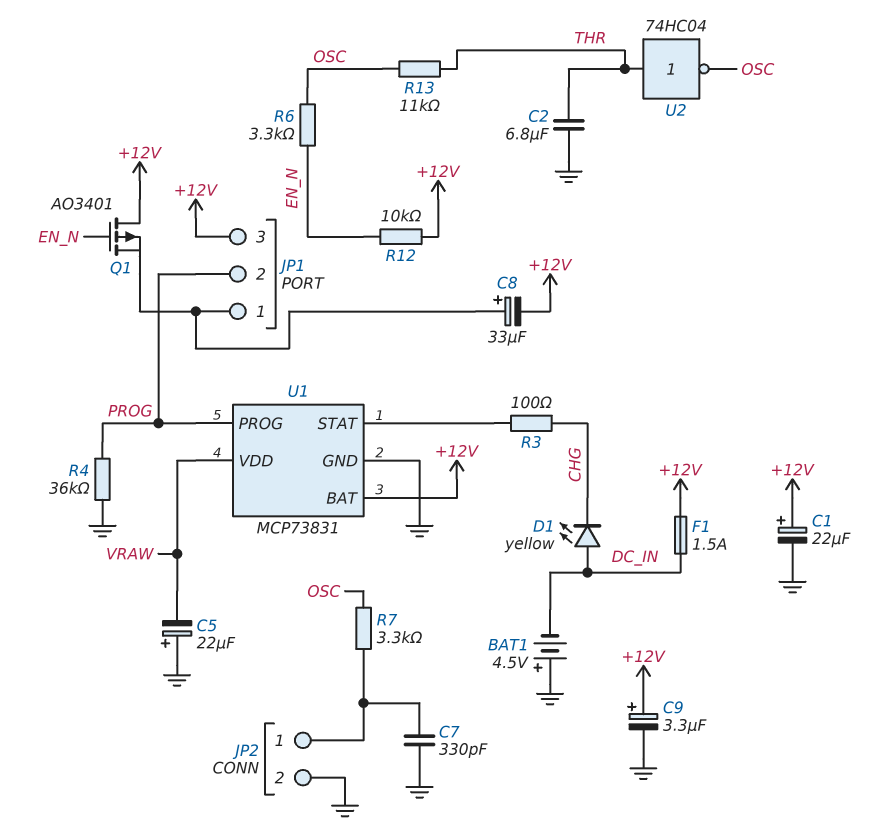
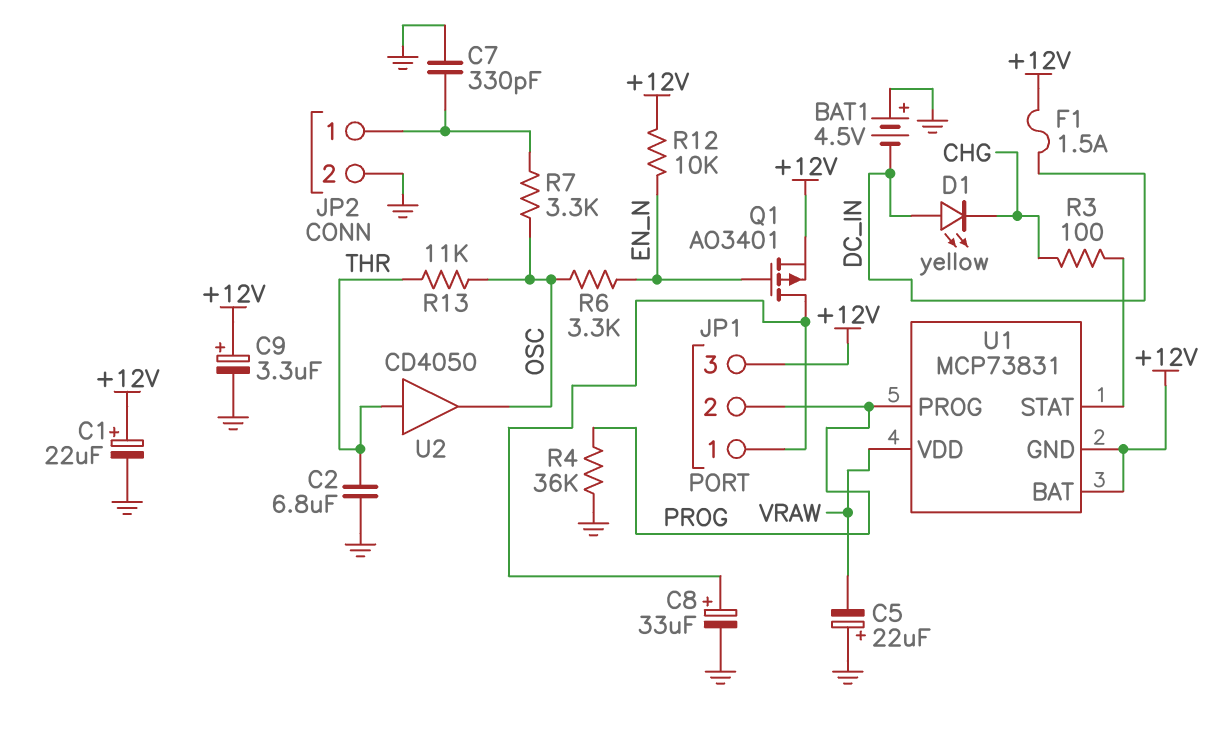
C8: 33uF (plus JP1/1, minus +12V) -> 33uF (plus JP1/1, minus GND)
Q1: PMOS AO3401 (G EN_N, D +12V, S JP1/1) -> PMOS AO3401 (G EN_N, D JP1/1, S +12V)
U1 pin GND: GND -> +12V
U2: NOT 74HC04 (in THR, out OSC) -> buffer CD4050 (in THR, out OSC)

